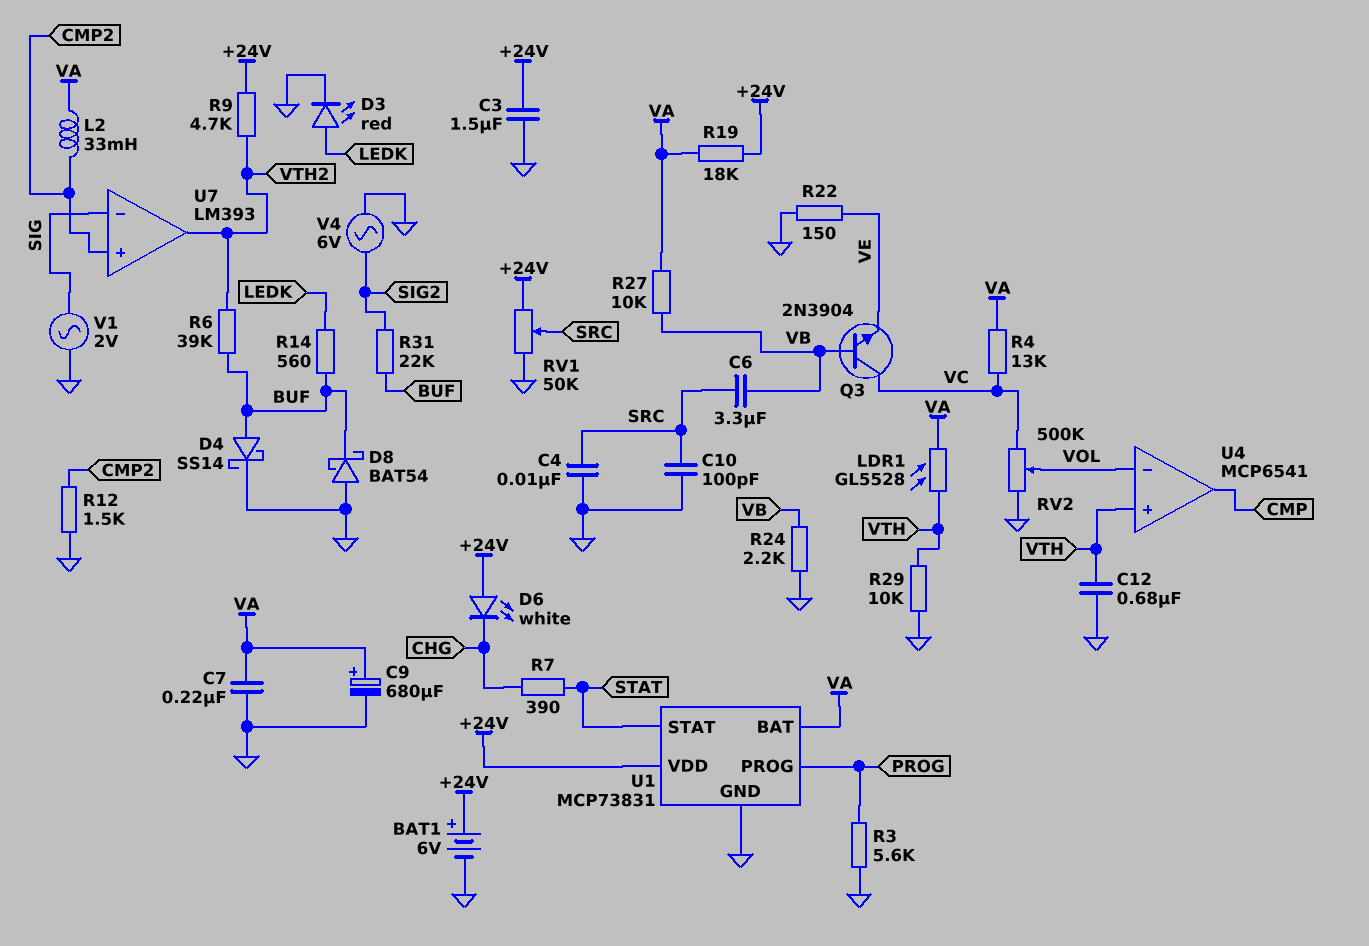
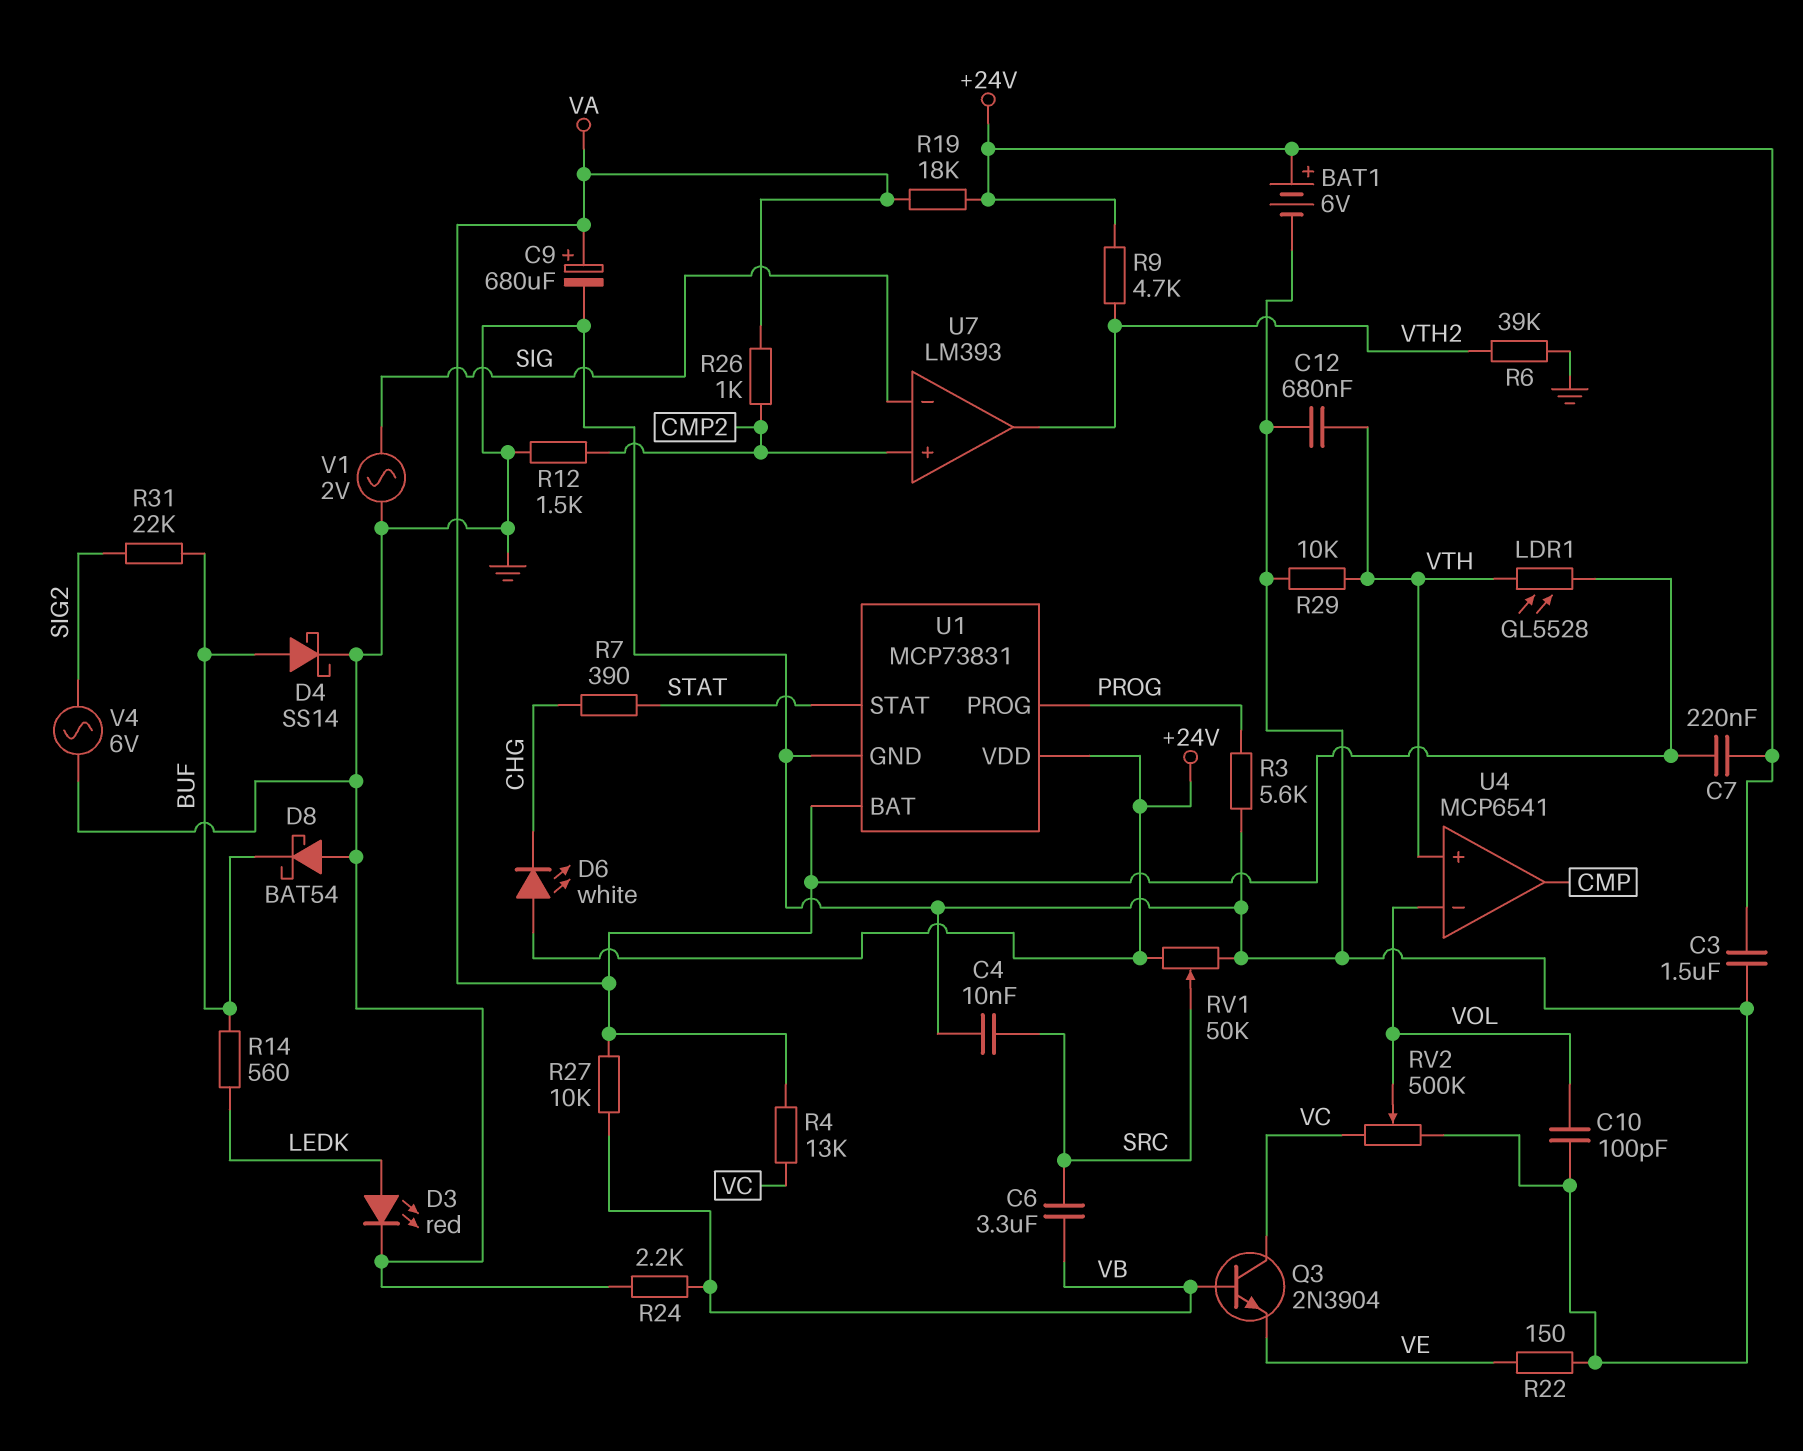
C7: 220nF (GND, VA) -> 220nF (+24V, VA)
C10: 100pF (GND, SRC) -> 100pF (GND, VOL)
L2: 33mH (CMP2, VA) -> none
R6: 39k (BUF, VTH2) -> 39k (GND, VTH2)
R26: none -> 1k (CMP2, VA)

